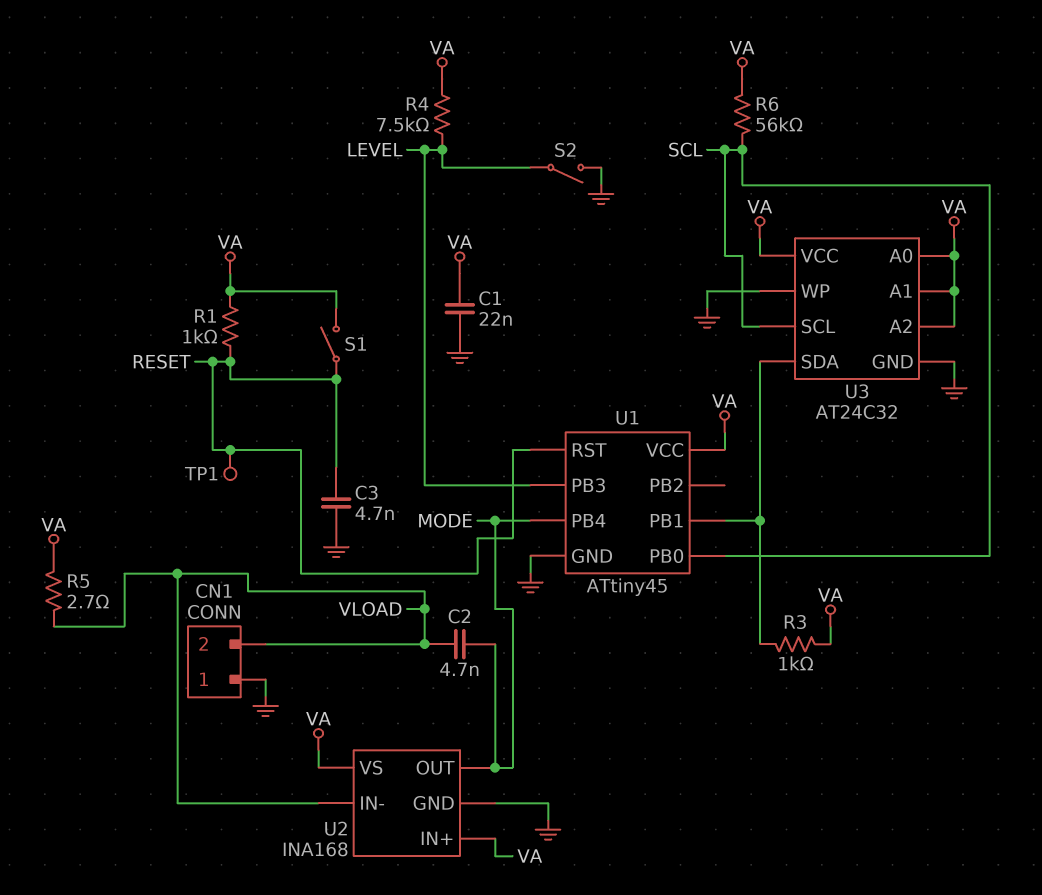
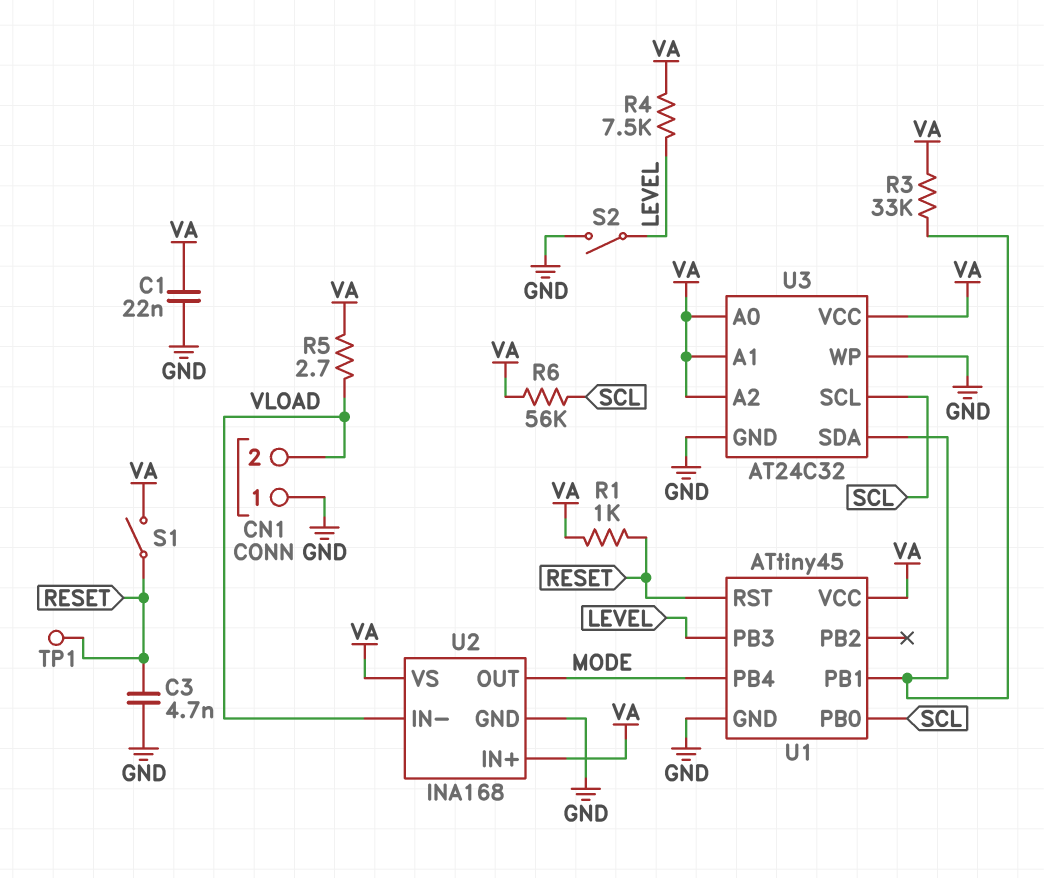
C2: 4.7nF (MODE, VLOAD) -> none
R3: 1k (U1/PB1, VA) -> 33k (U1/PB1, VA)

